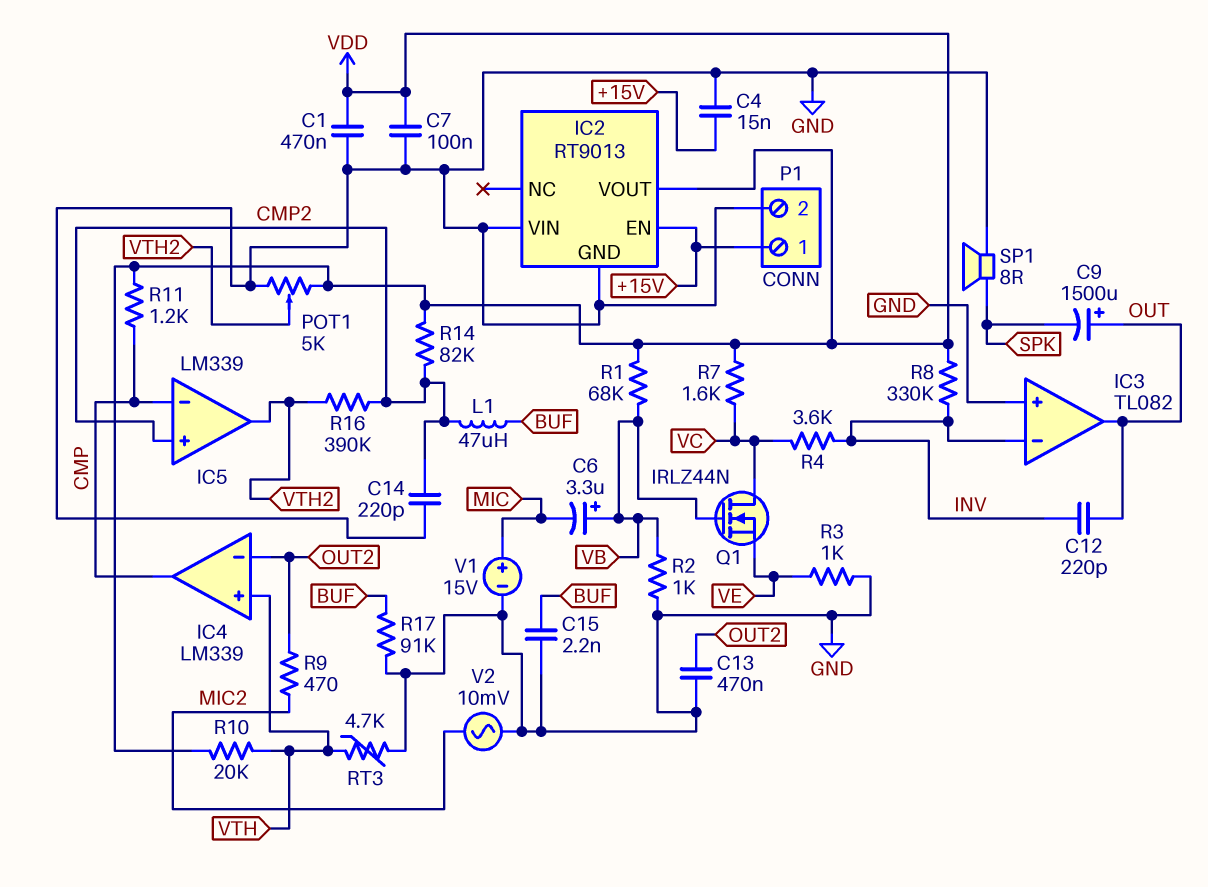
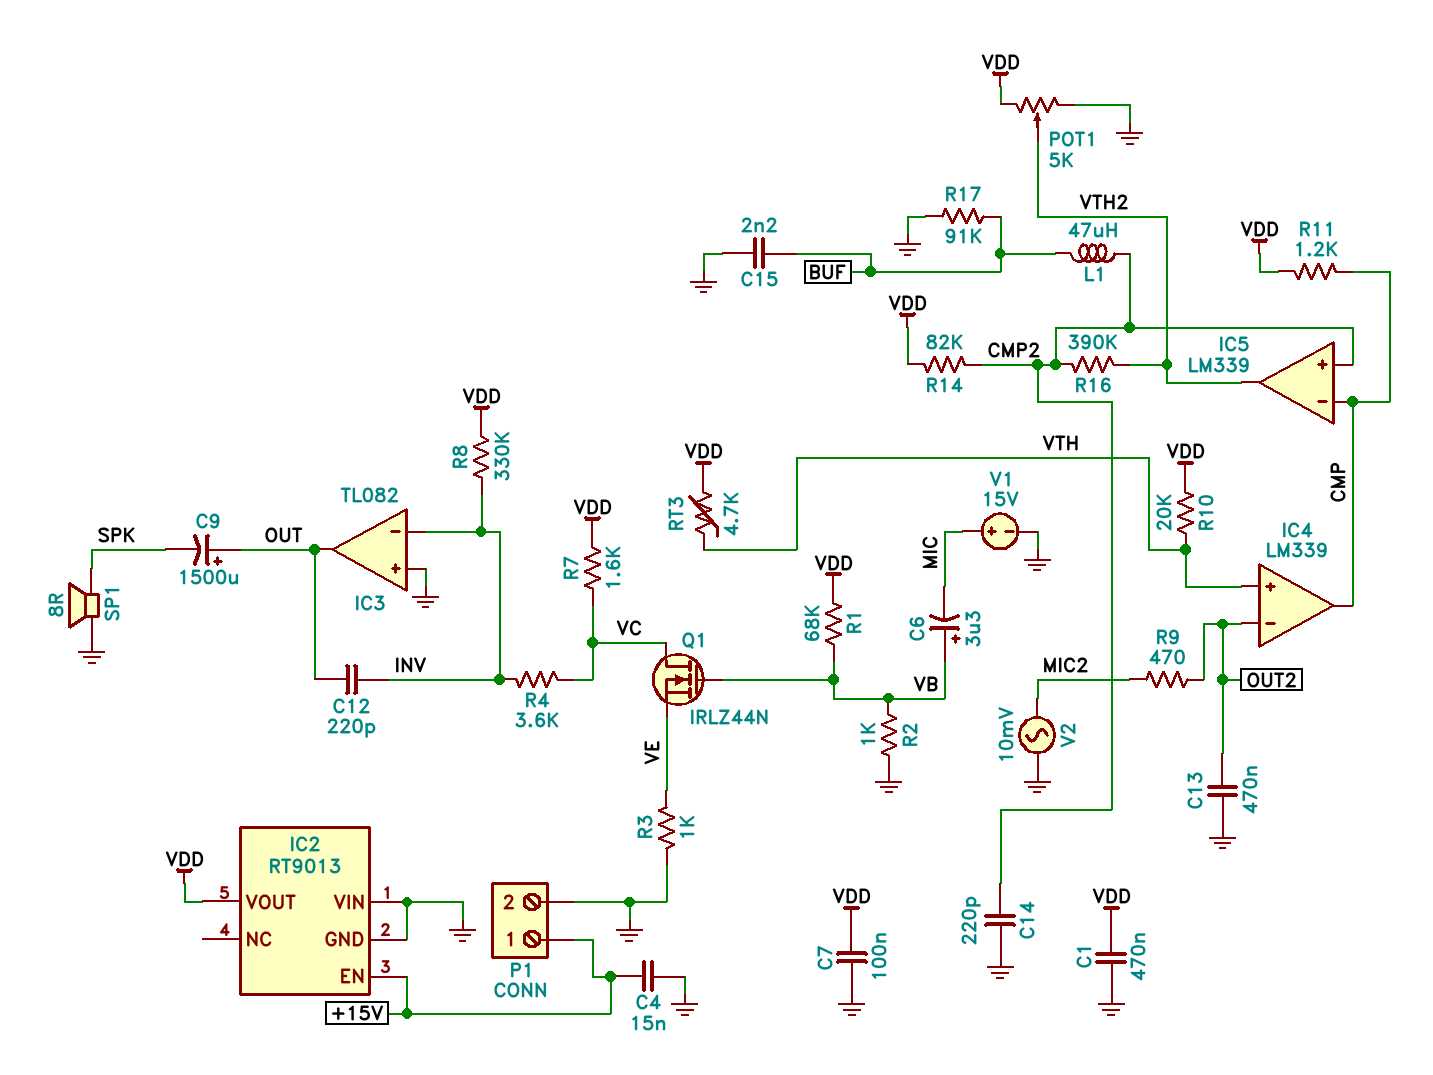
RT3: 4.7k (GND, VTH) -> 4.7k (VDD, VTH)

